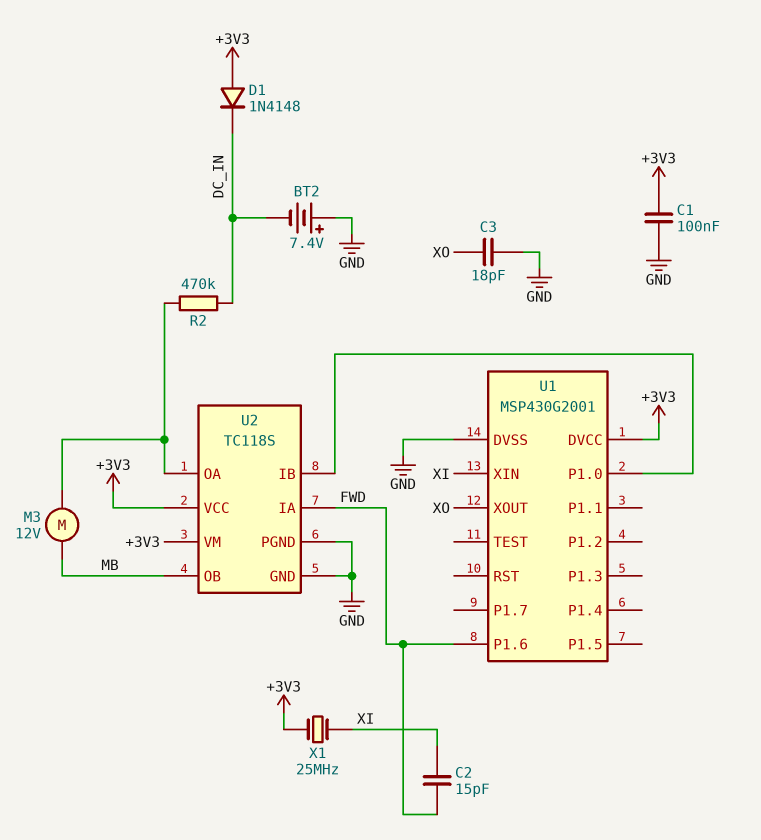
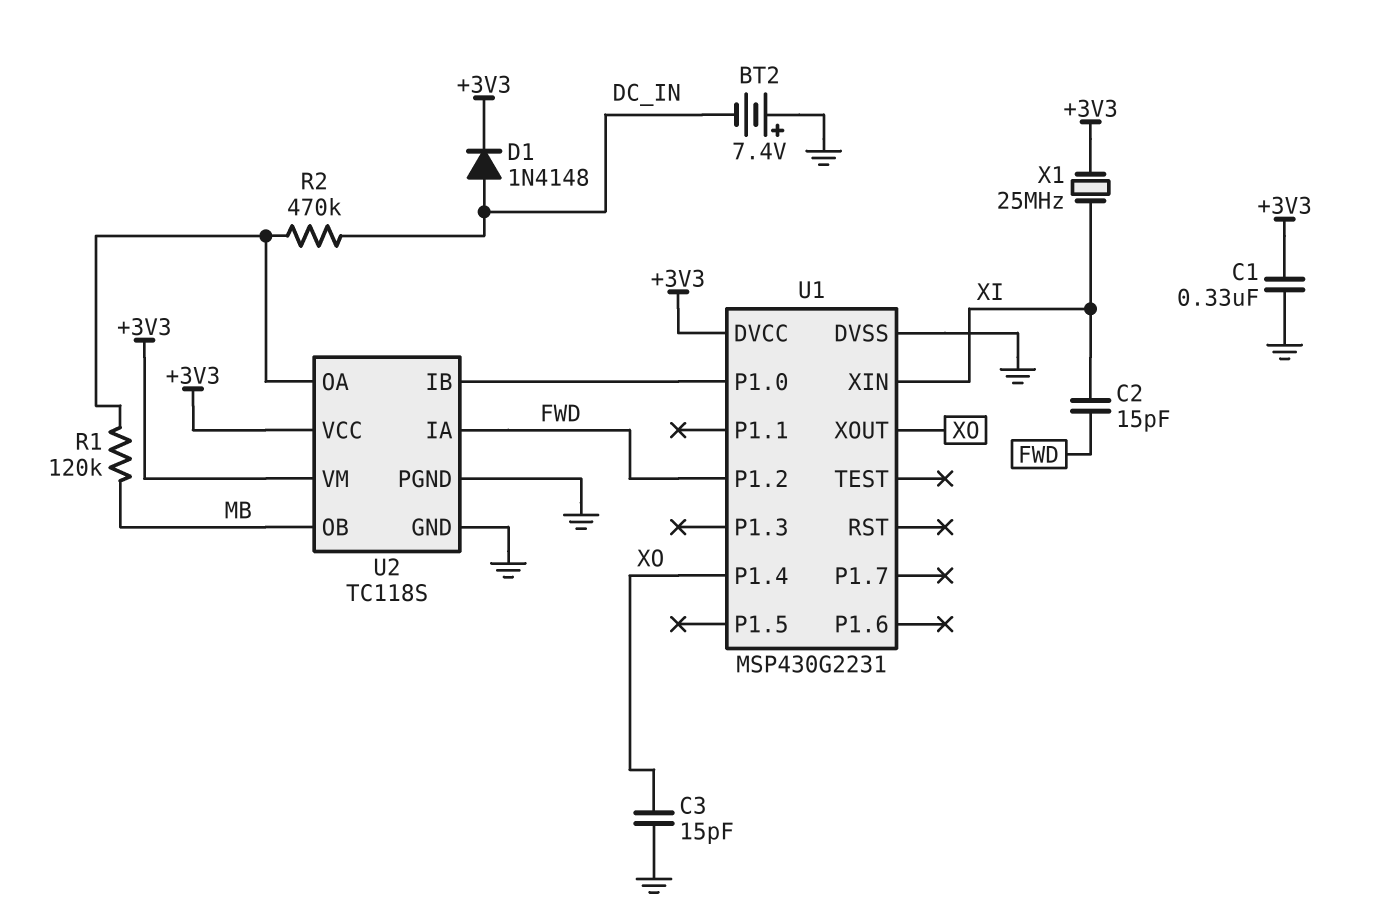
C1: 100nF (+3V3, GND) -> 330nF (+3V3, GND)
C3: 18pF (GND, XO) -> 15pF (GND, XO)
D1: diode 1N4148 (A +3V3, K DC_IN) -> diode 1N4148 (A DC_IN, K +3V3)
M3: motor 12V (MB, U2/OA) -> none
R1: none -> 120k (MB, U2/OA)
U1: MSP430G2001 -> MSP430G2231
U1 pin P1.2: none -> FWD
U1 pin P1.4: none -> XO
U1 pin P1.6: FWD -> none

